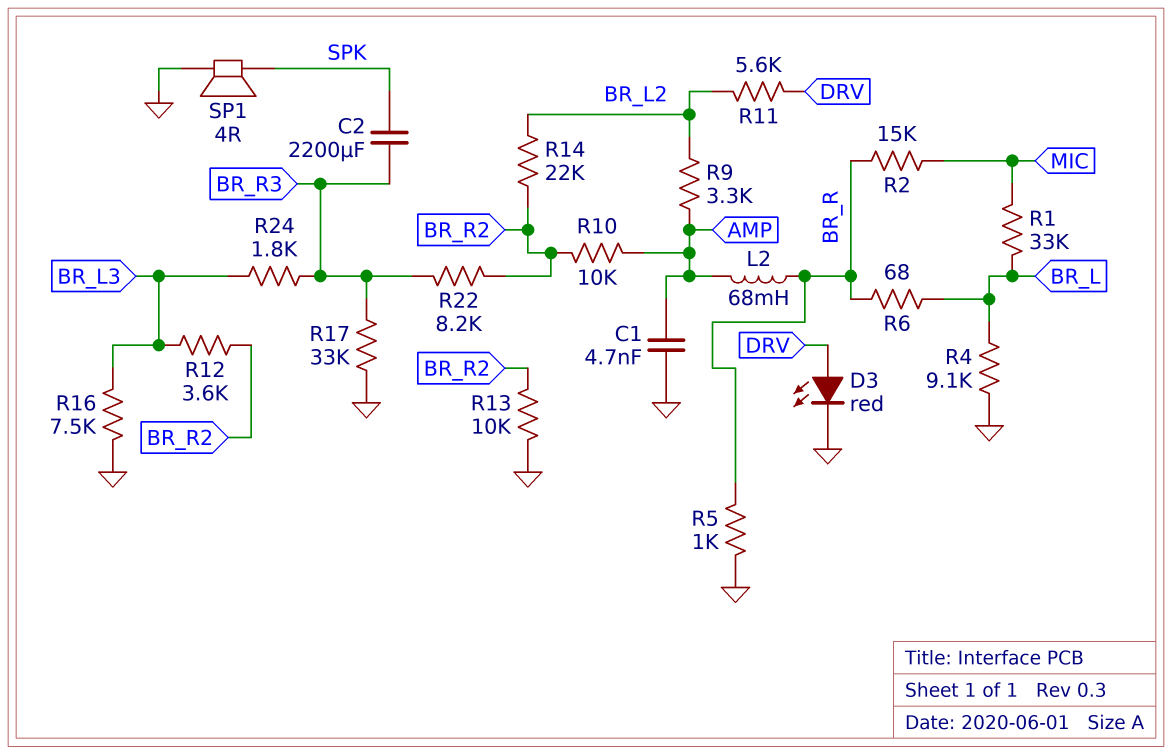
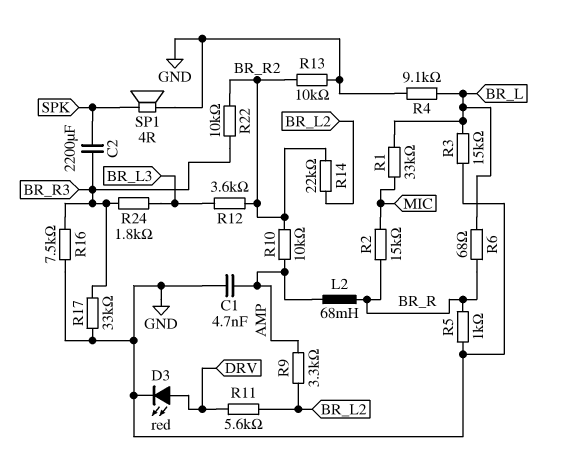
R3: none -> 15k (BR_L, GND)
R16: 7.5k (BR_L3, GND) -> 7.5k (BR_R3, GND)
R22: 8.2k (BR_R2, BR_R3) -> 10k (BR_R2, BR_R3)

